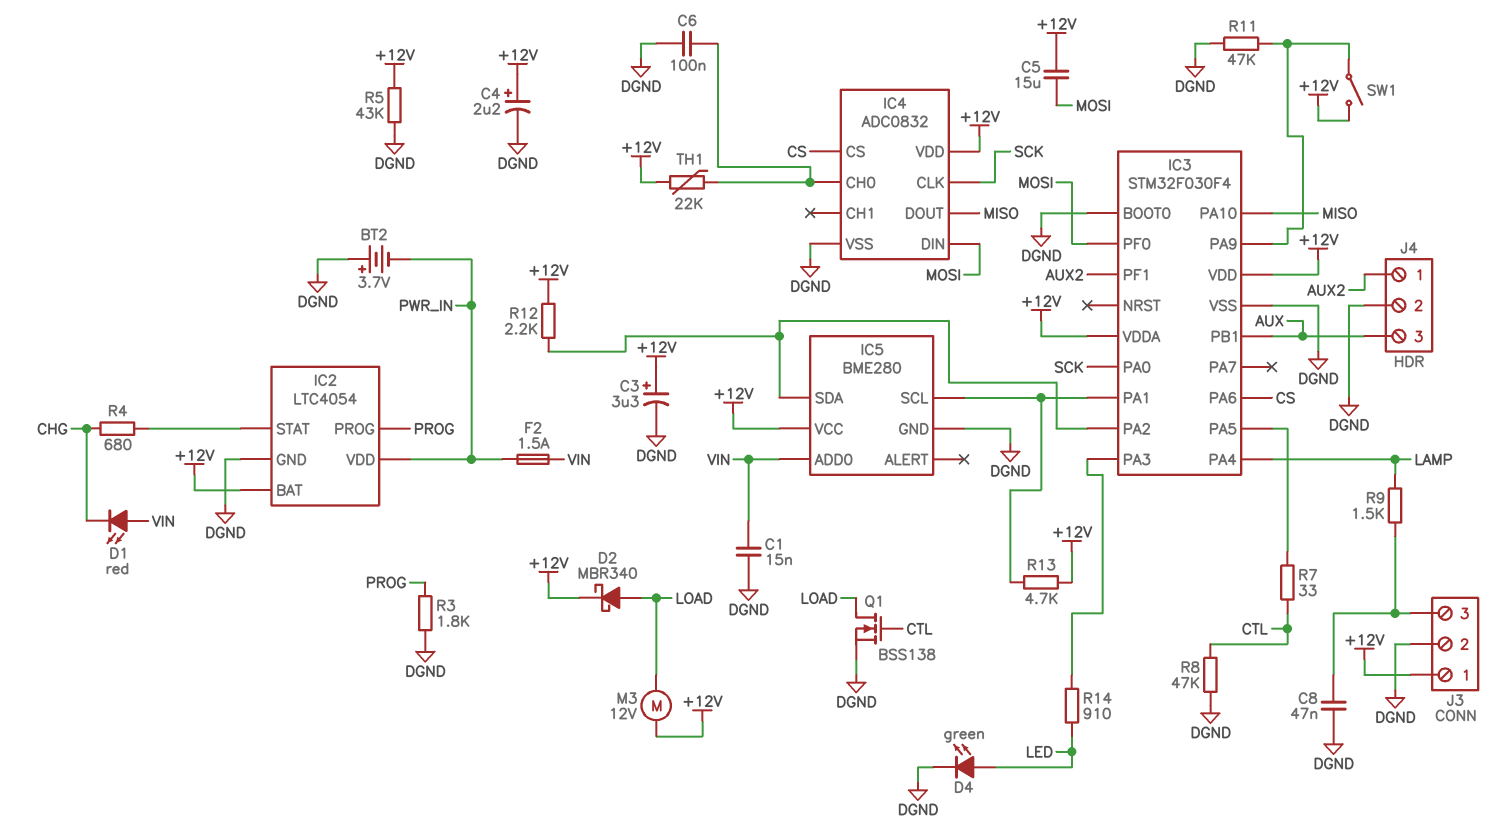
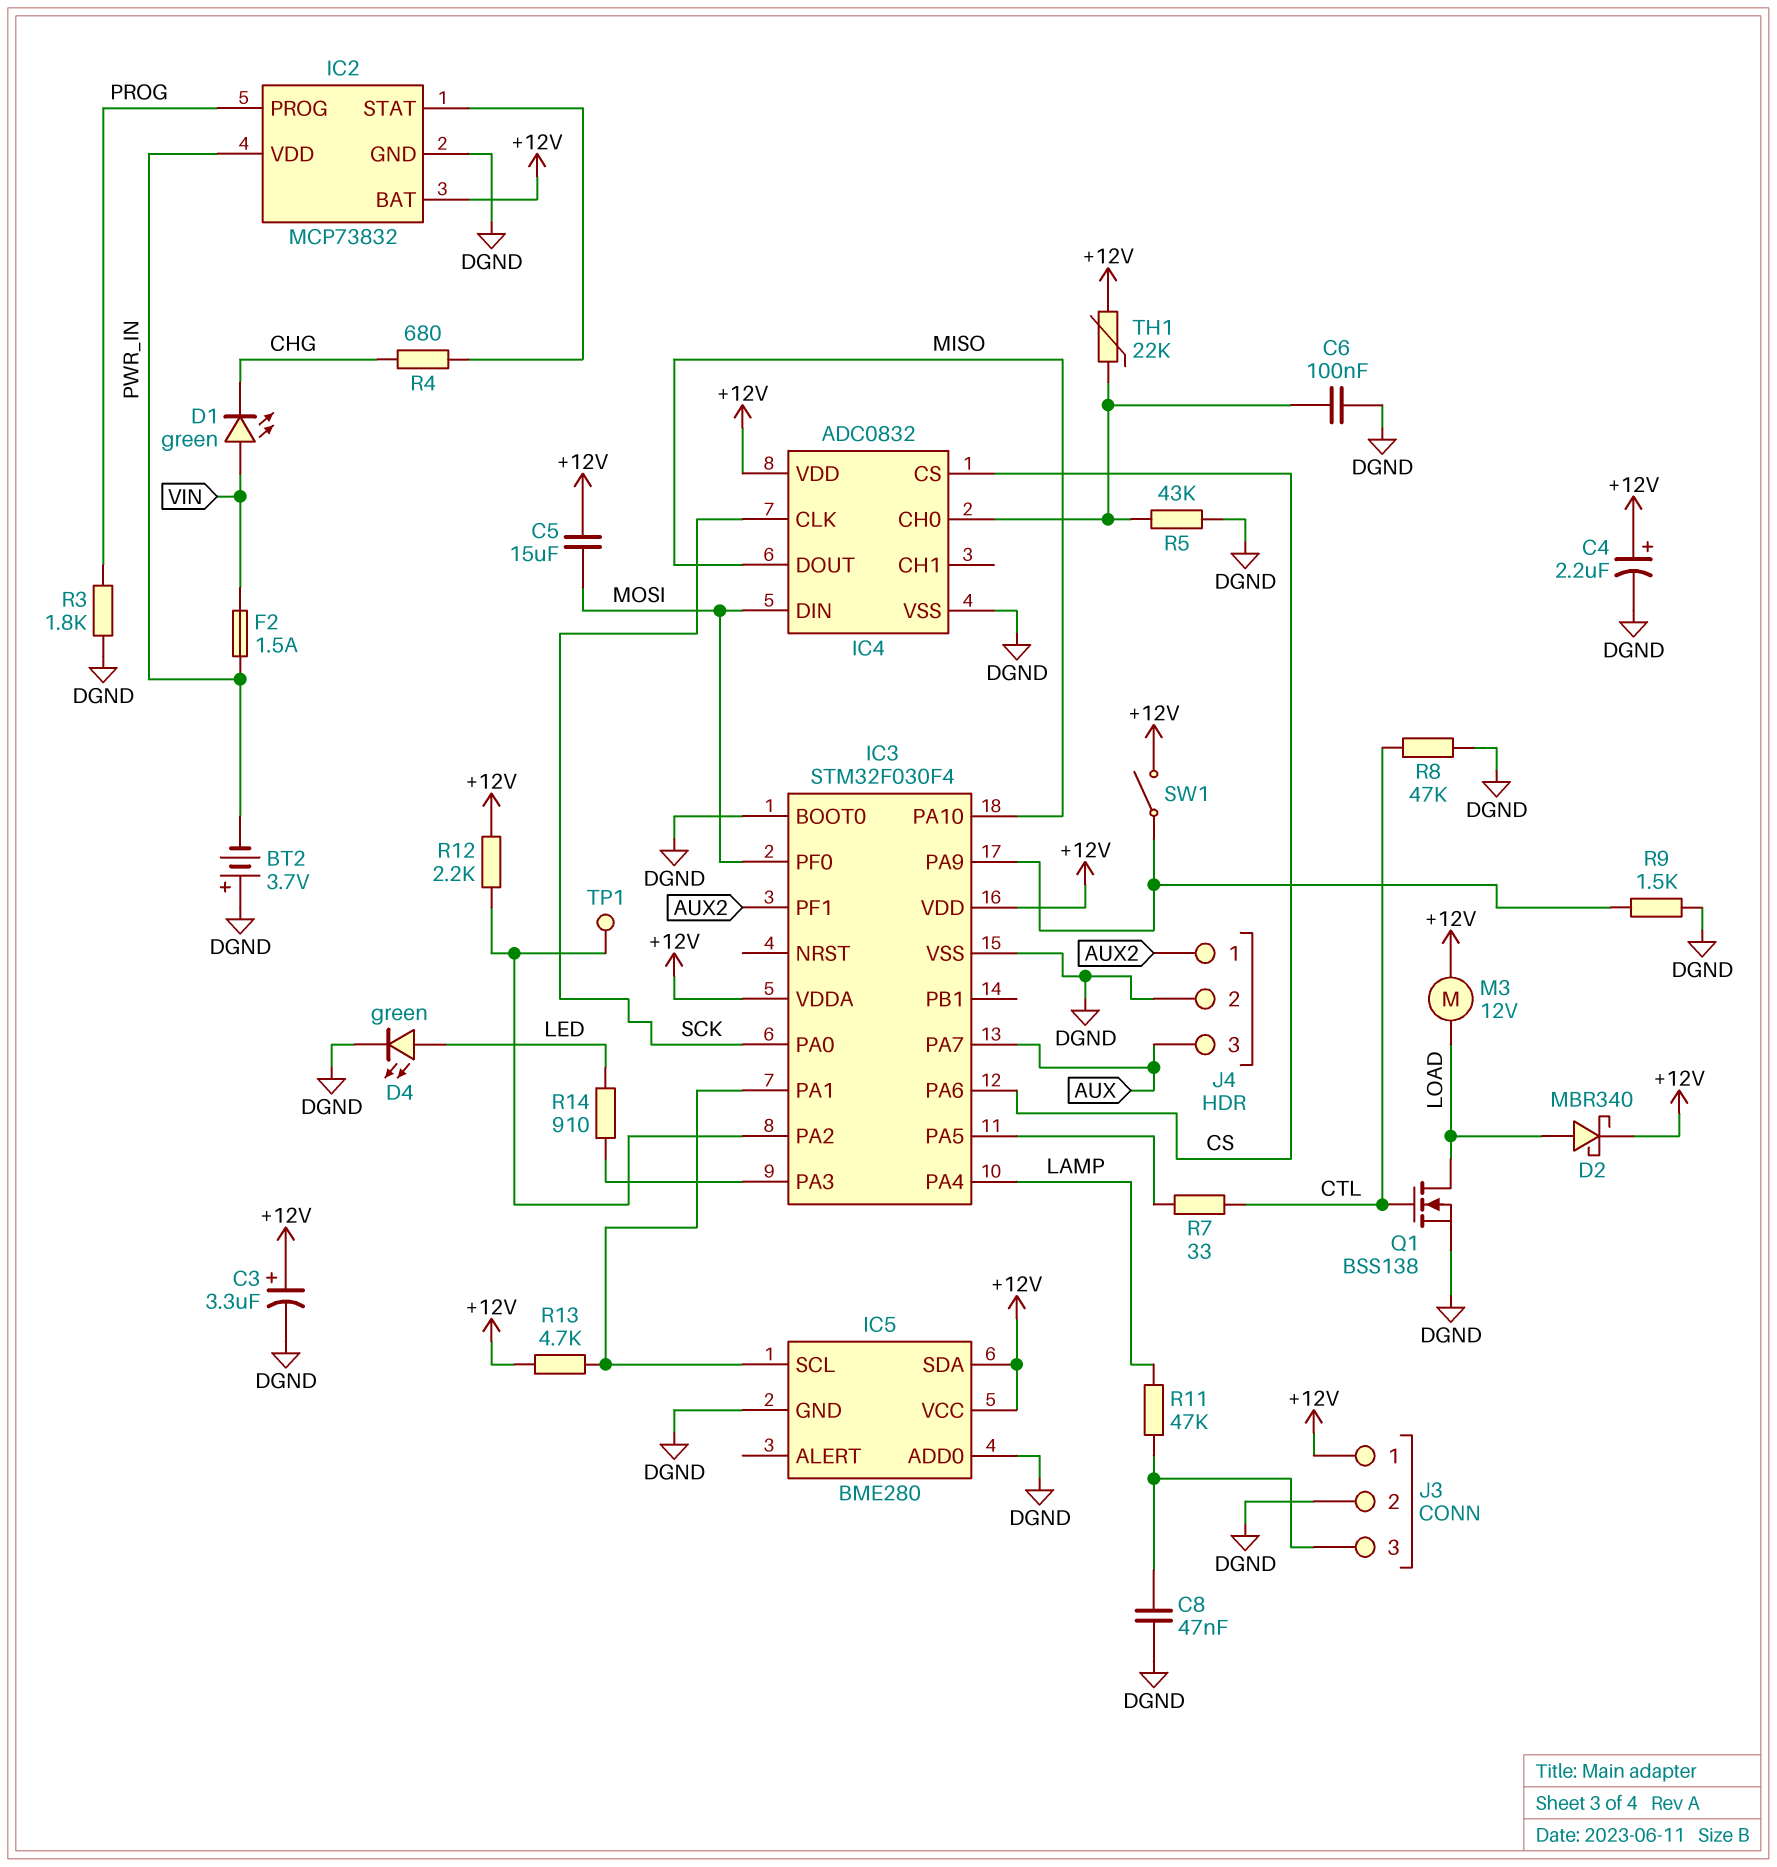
C1: 15nF (DGND, VIN) -> none
D1: LED red (A VIN, K CHG) -> LED green (A VIN, K CHG)
IC2: LTC4054 -> MCP73832
IC3 pin PA7: none -> AUX
IC3 pin PB1: AUX -> none
IC5 pin ADD0: VIN -> DGND
IC5 pin SDA: IC3/PA2 -> +12V
R5: 43k (+12V, DGND) -> 43k (DGND, IC4/CH0)
R9: 1.5k (J3/3, LAMP) -> 1.5k (DGND, IC3/PA9)
R11: 47k (DGND, IC3/PA9) -> 47k (J3/3, LAMP)
TP1: none -> test point (IC3/PA2)

